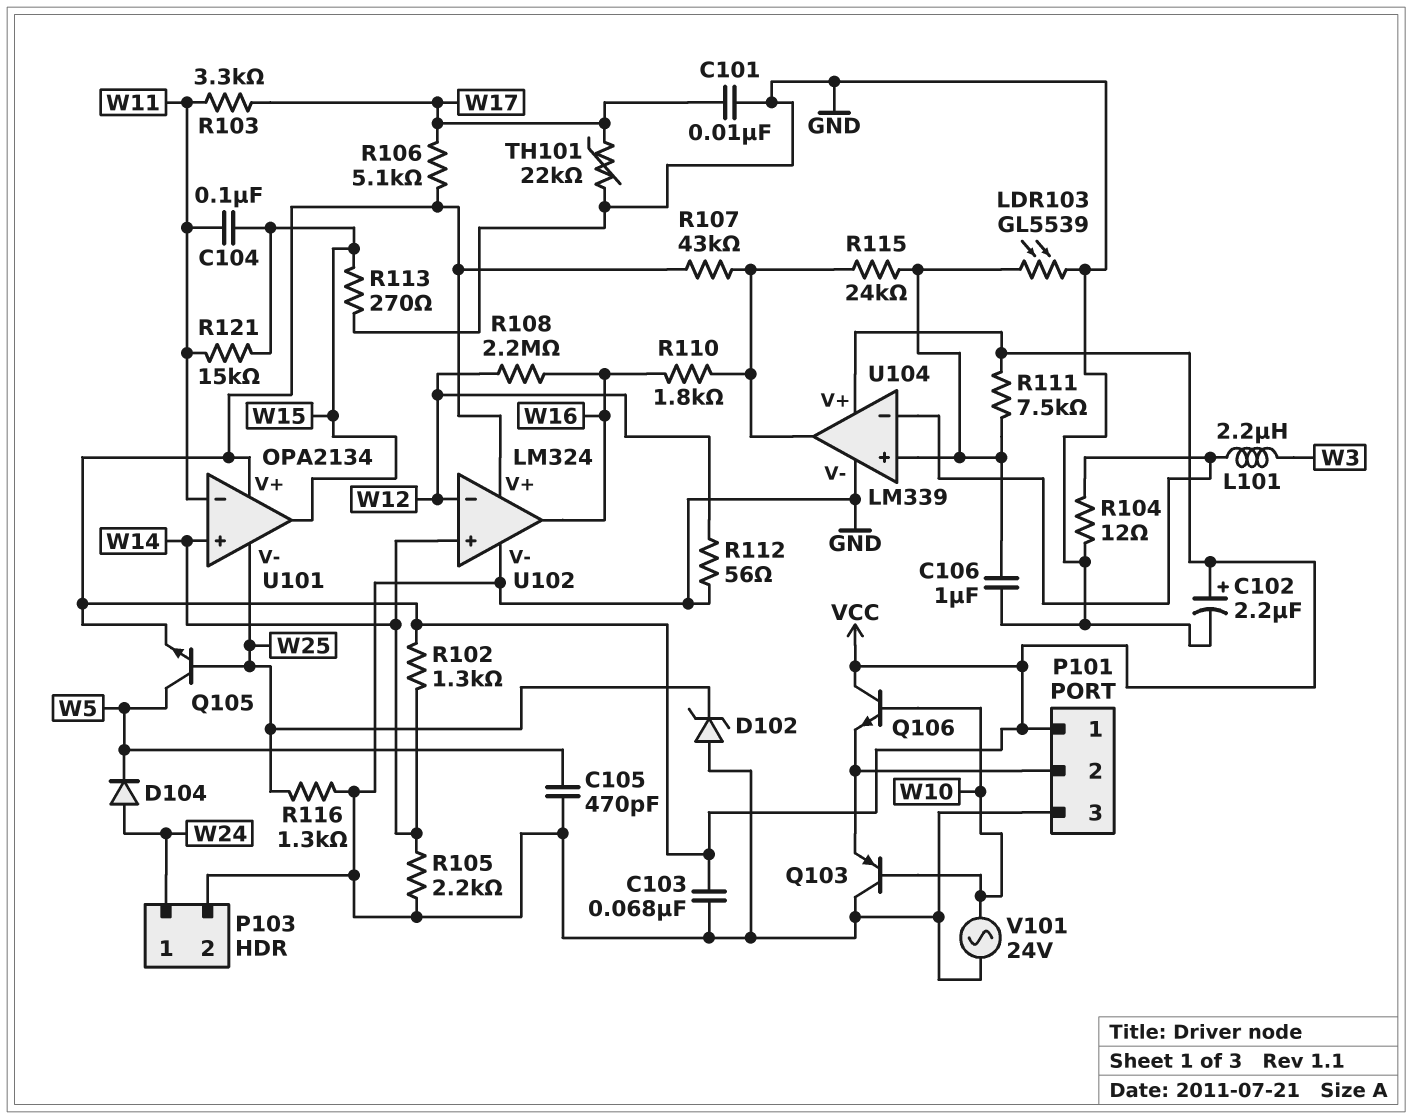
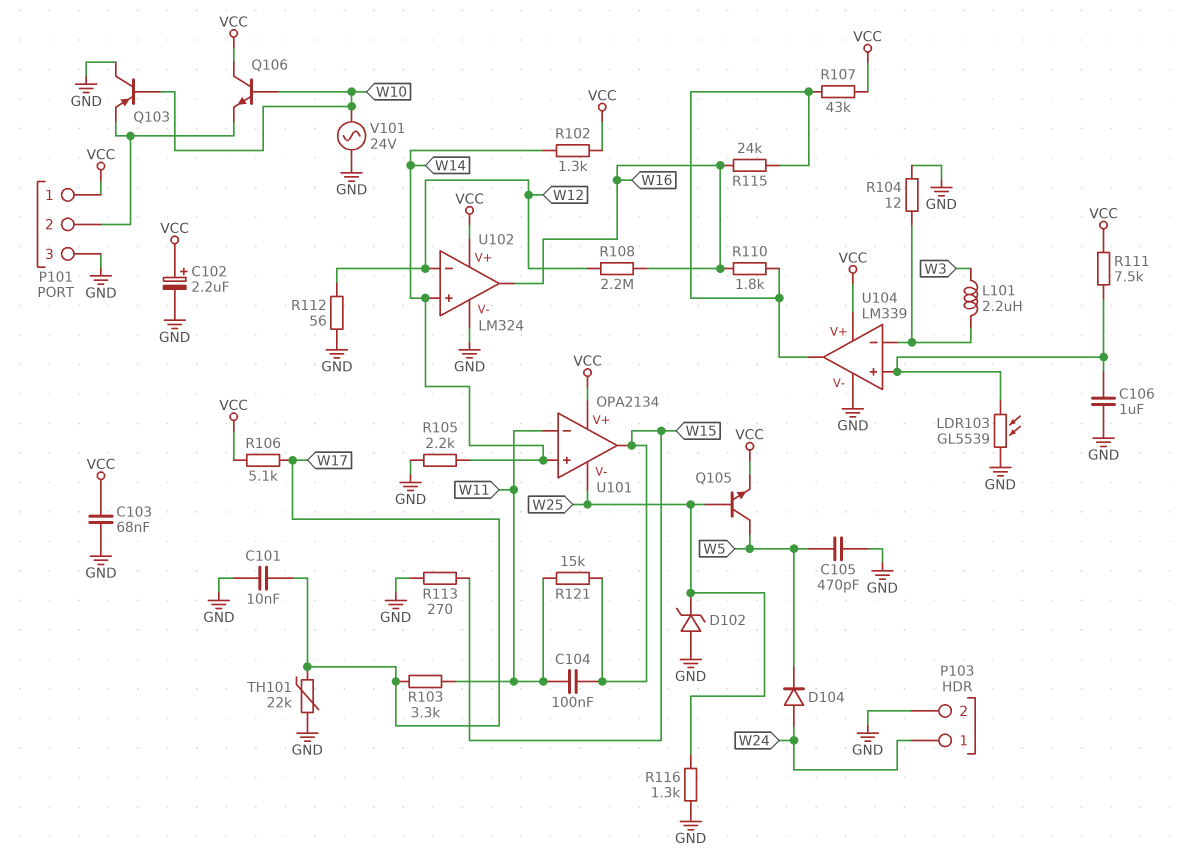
R115: 24k (U104/in+, U104/out) -> 24k (U104/out, W16)

